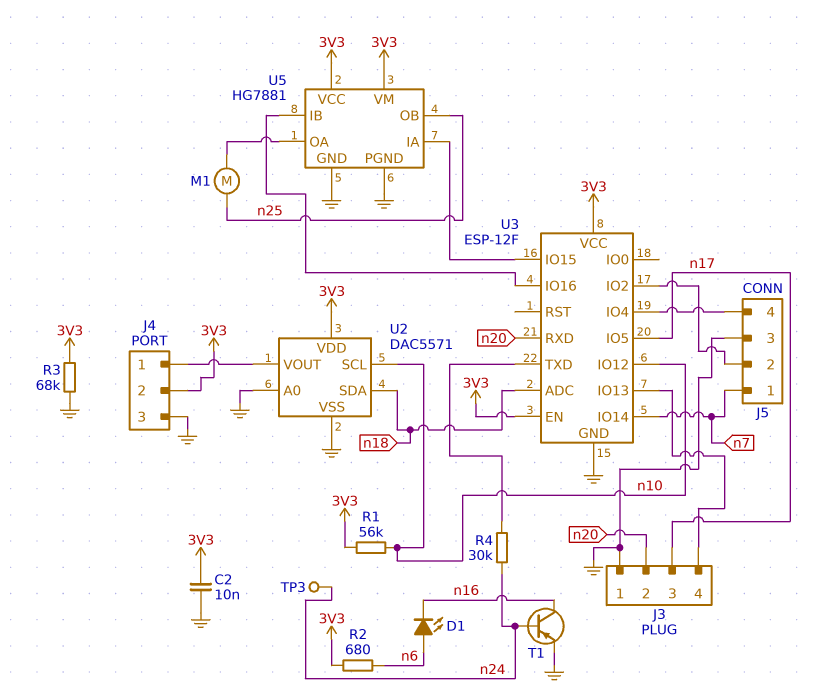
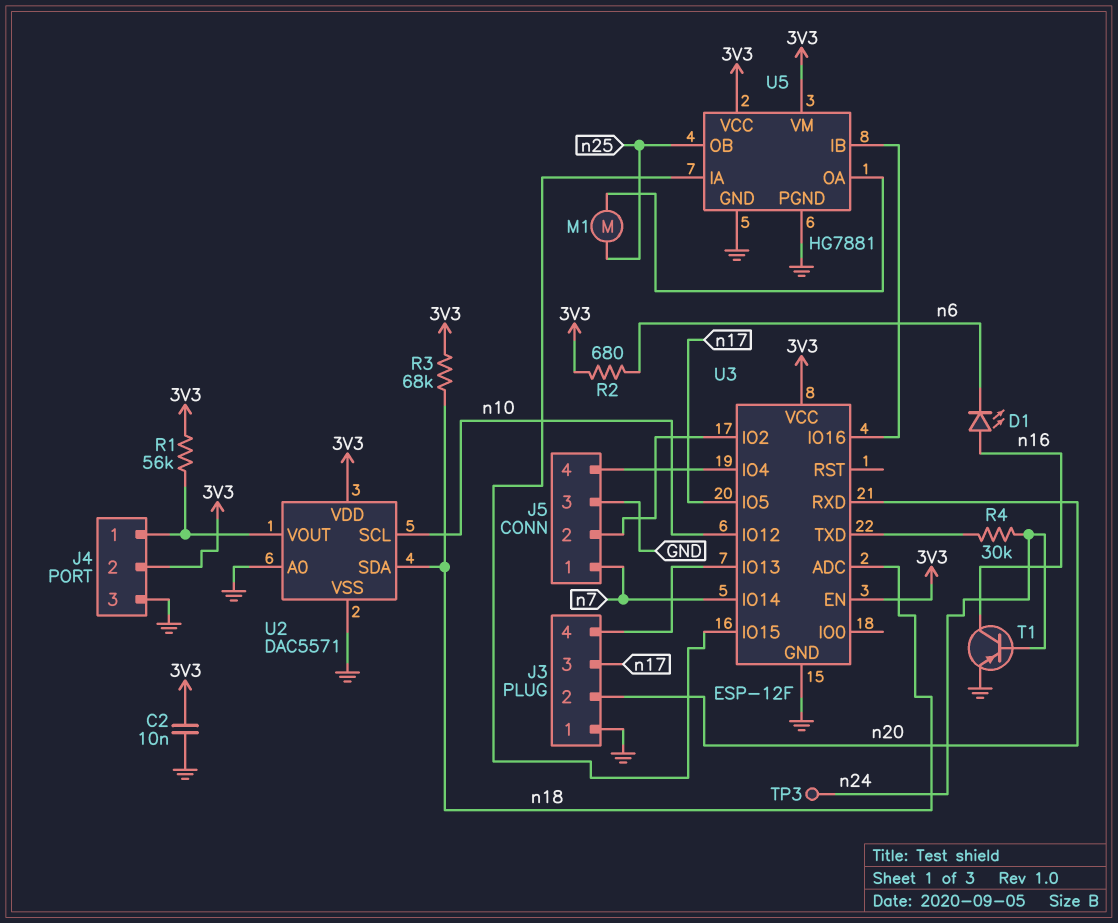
D1: LED (A n6, K n16) -> LED (A n16, K n6)
R1: 56k (3V3, n10) -> 56k (3V3, J4/1)
R3: 68k (3V3, GND) -> 68k (3V3, n18)

